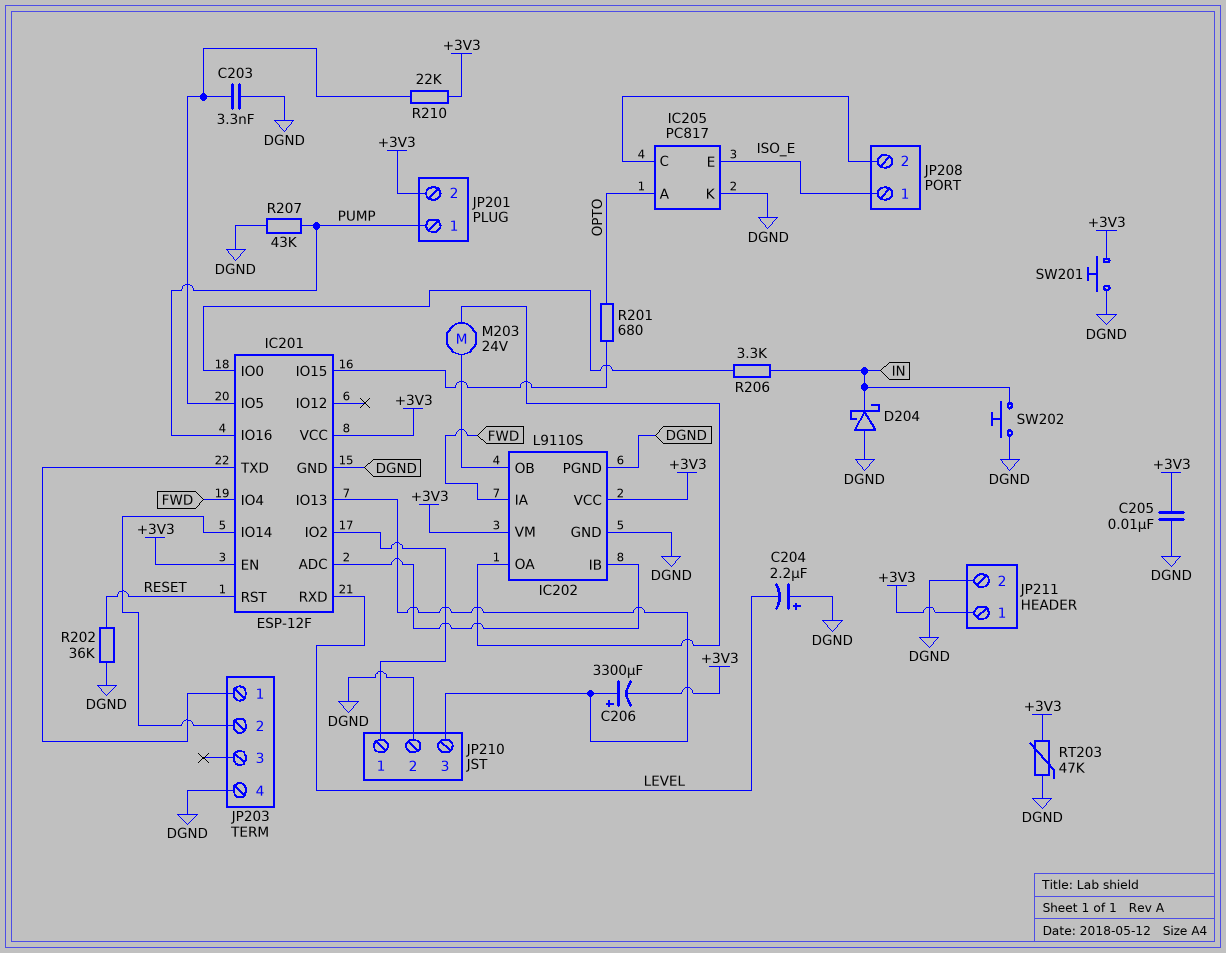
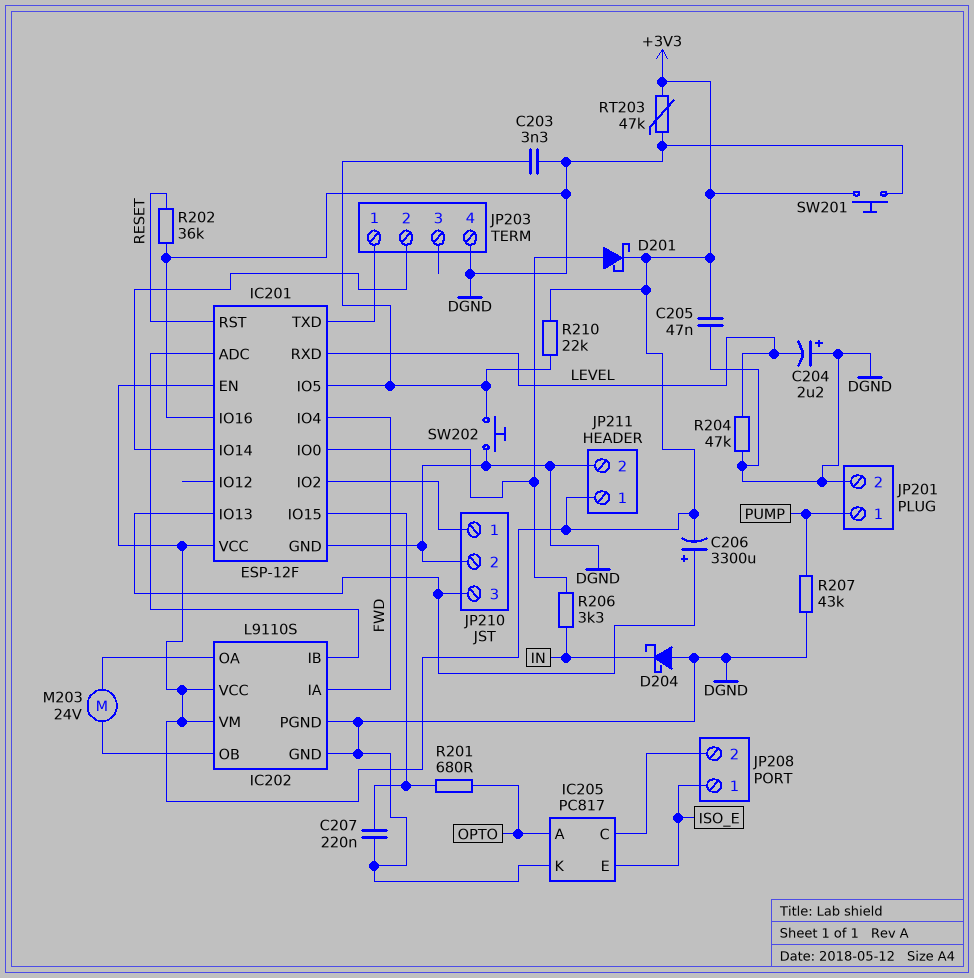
C205: 10nF (+3V3, DGND) -> 47nF (+3V3, DGND)
C207: none -> 220nF (DGND, IC201/IO15)
D201: none -> schottky (A IC201/IO0, K +3V3)
IC201 pin IO16: PUMP -> DGND
JP201 pin 2: +3V3 -> DGND
R204: none -> 47k (DGND, LEVEL)
SW202: button (DGND, IN) -> button (DGND, IC201/IO5)

